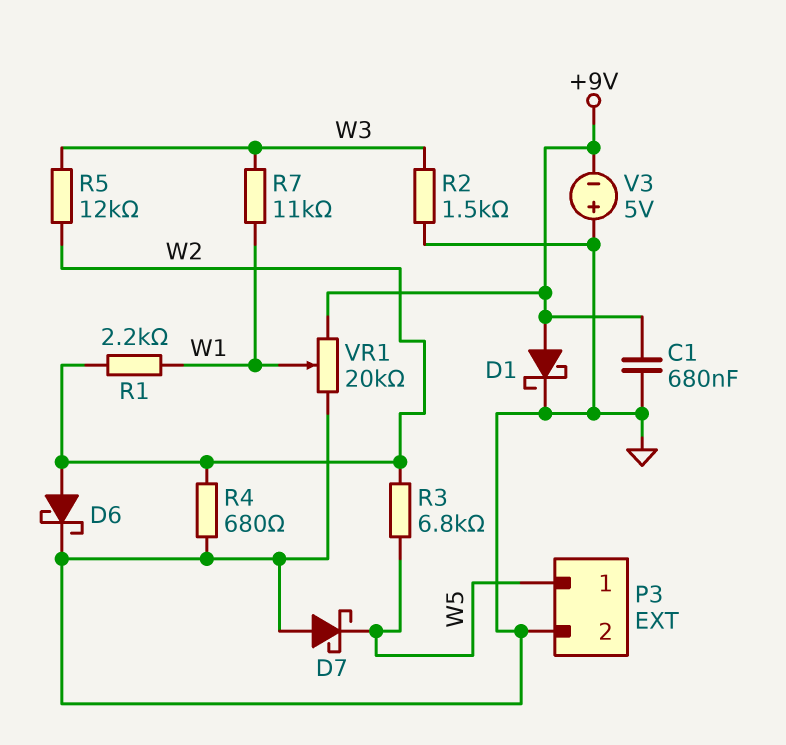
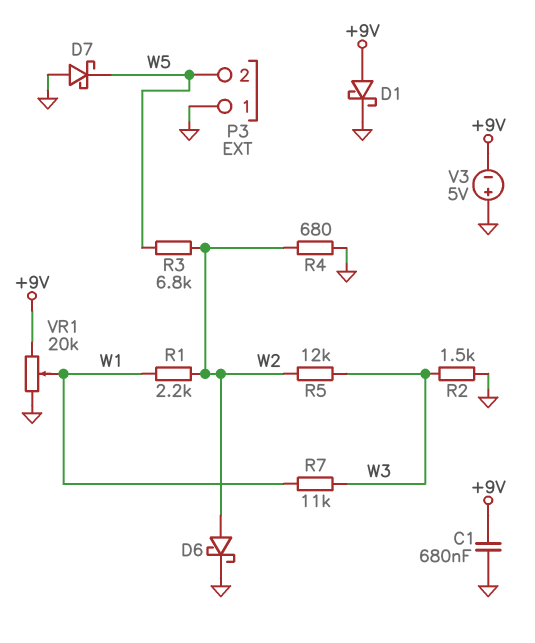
P3 pin 1: W5 -> GND
P3 pin 2: GND -> W5

